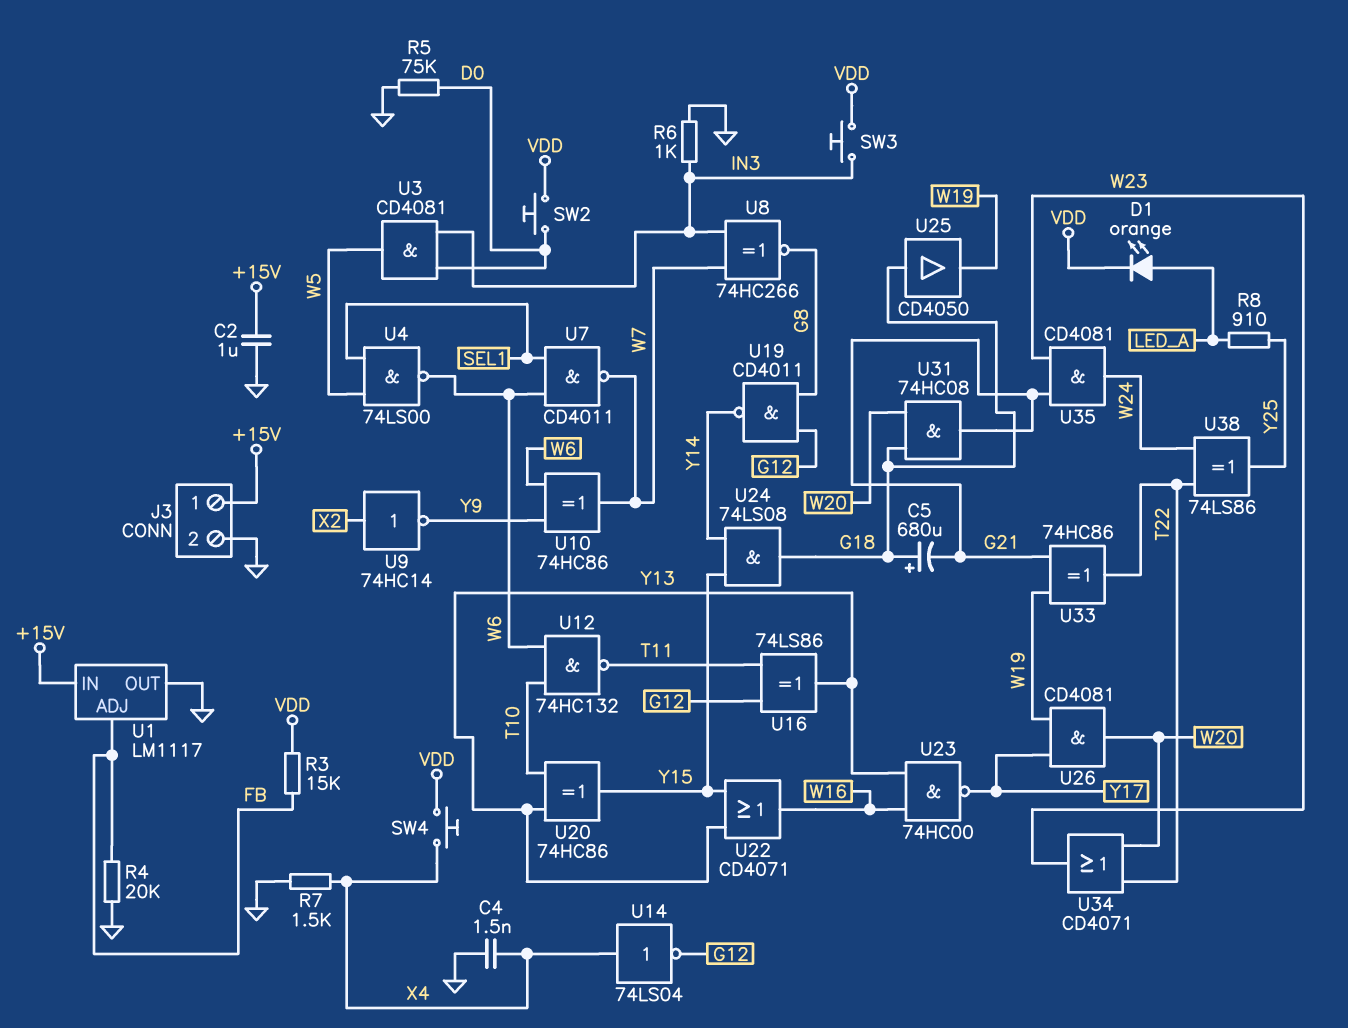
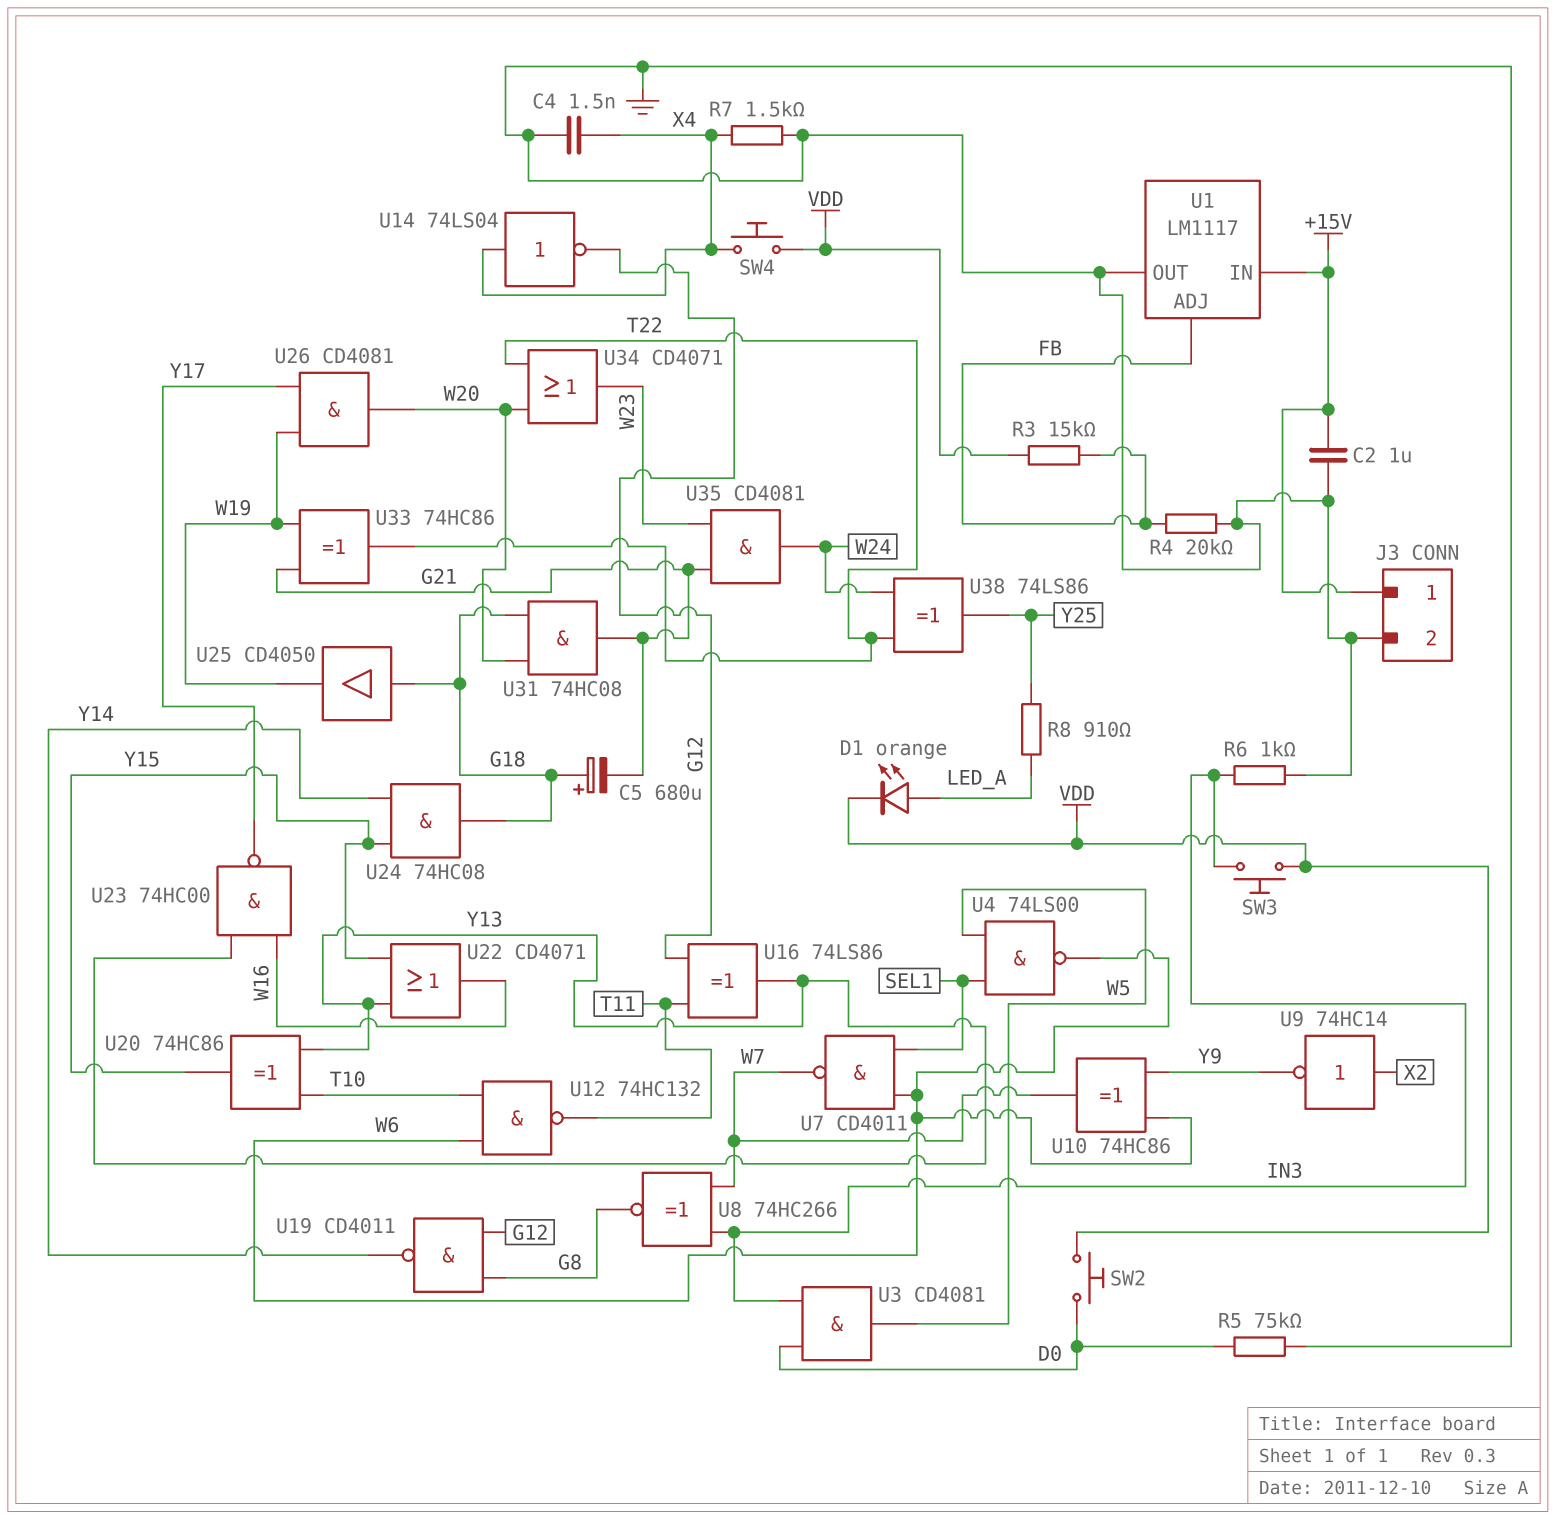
U24: AND 74LS08 (in Y14, in Y15, out G18) -> AND 74HC08 (in Y14, in Y15, out G18)

